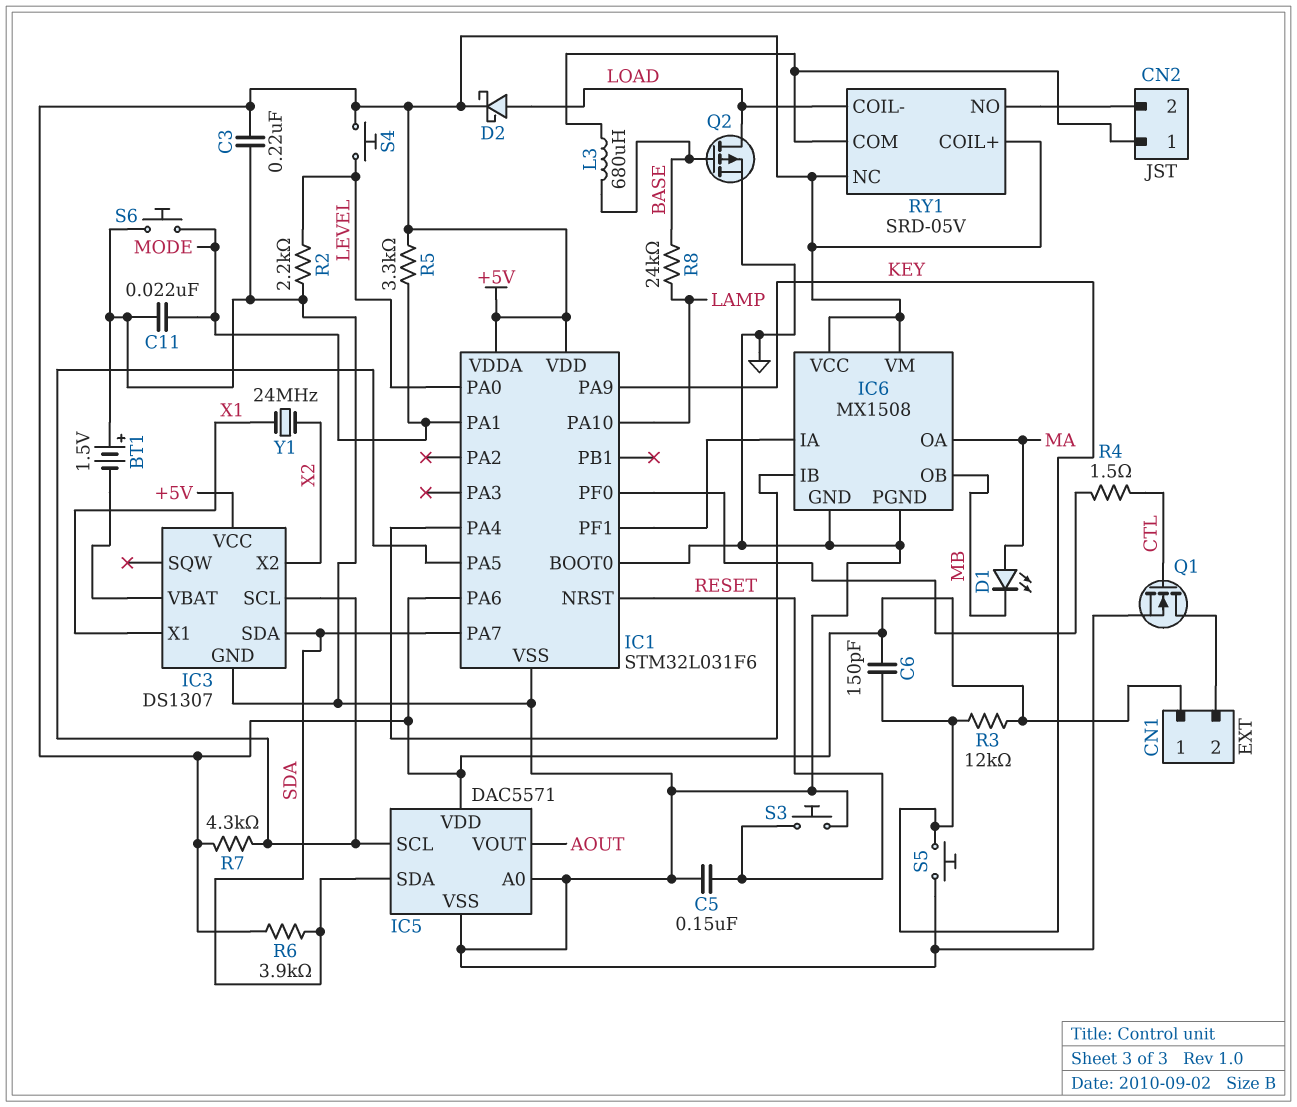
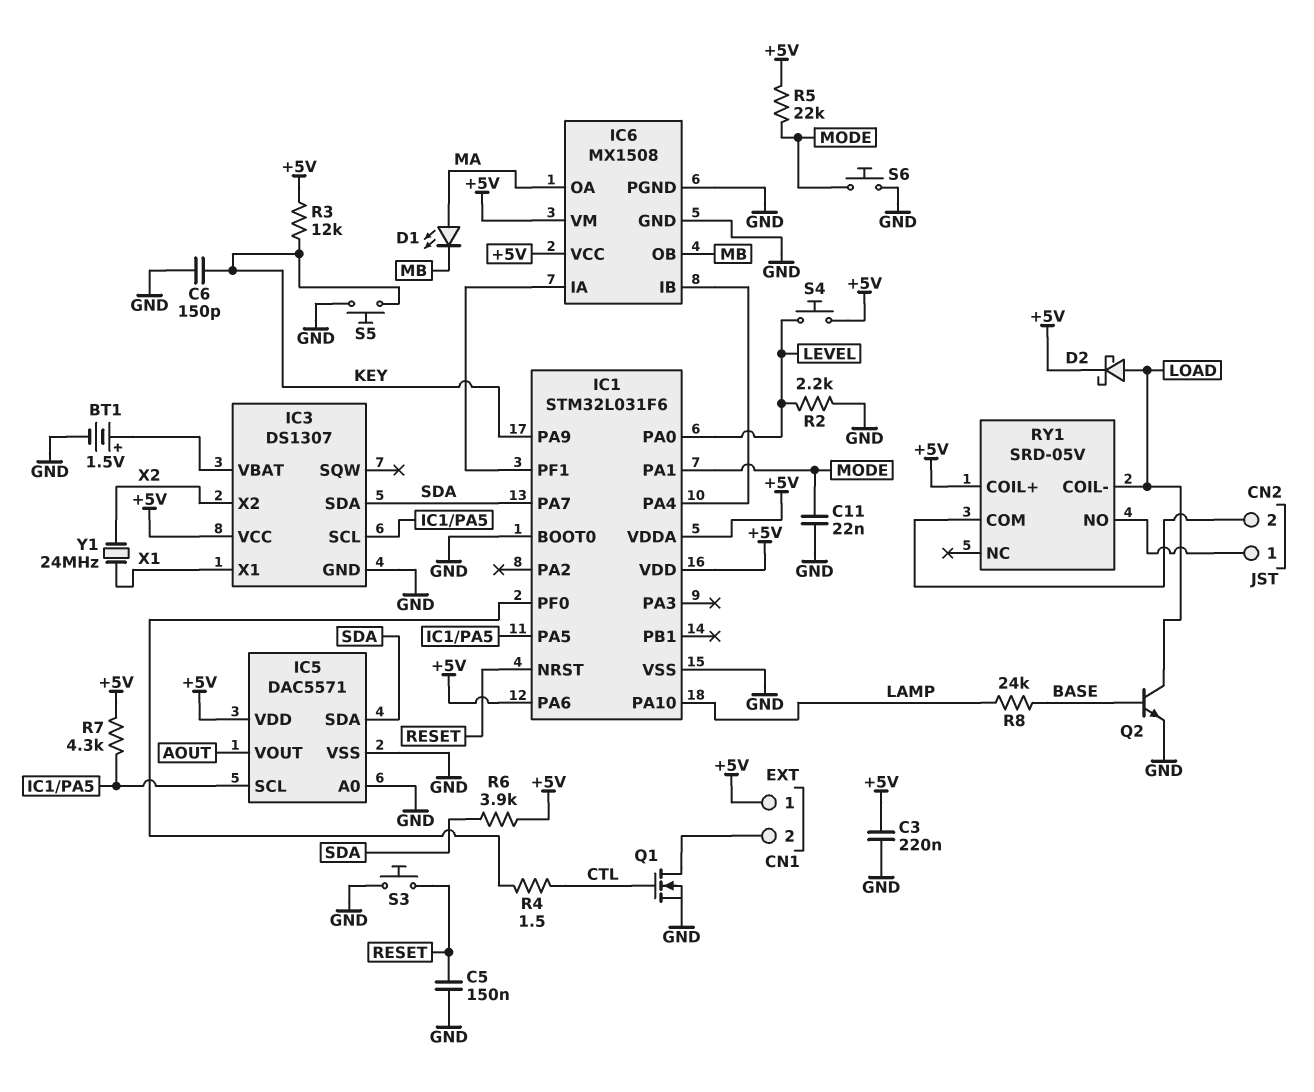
BT1: 1.5V (plus GND, minus IC3/VBAT) -> 1.5V (plus IC3/VBAT, minus GND)
C6: 150pF (+5V, KEY) -> 150pF (GND, KEY)
L3: 680uH (BASE, CN2/1) -> none
Q2: PMOS (G BASE, D LOAD, S GND) -> NPN (B BASE, C LOAD, E GND)
R5: 3.3k (+5V, MODE) -> 22k (+5V, MODE)
RY1 pin COM: CN2/1 -> CN2/2
RY1 pin NC: +5V -> none
RY1 pin NO: CN2/2 -> CN2/1

